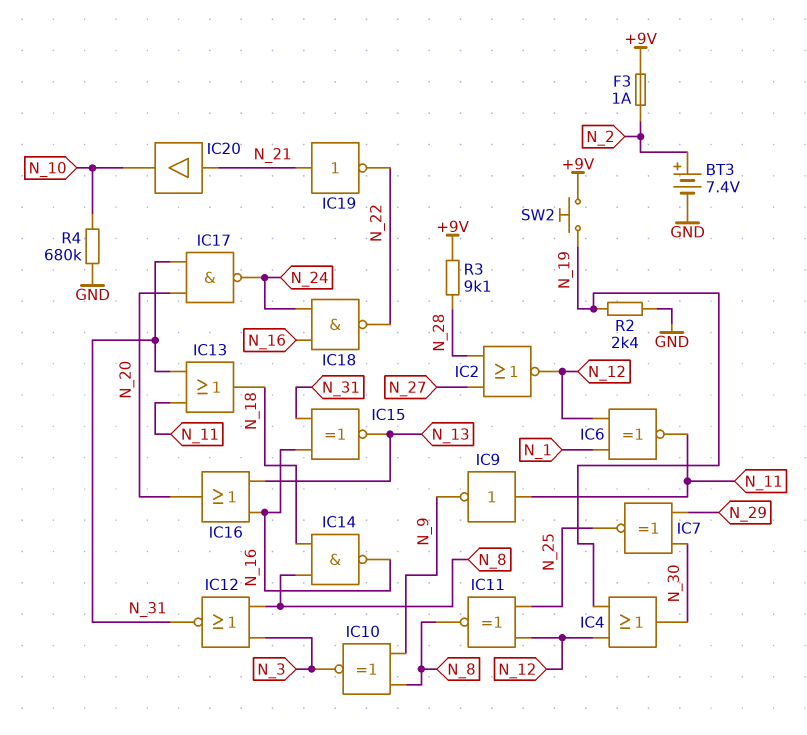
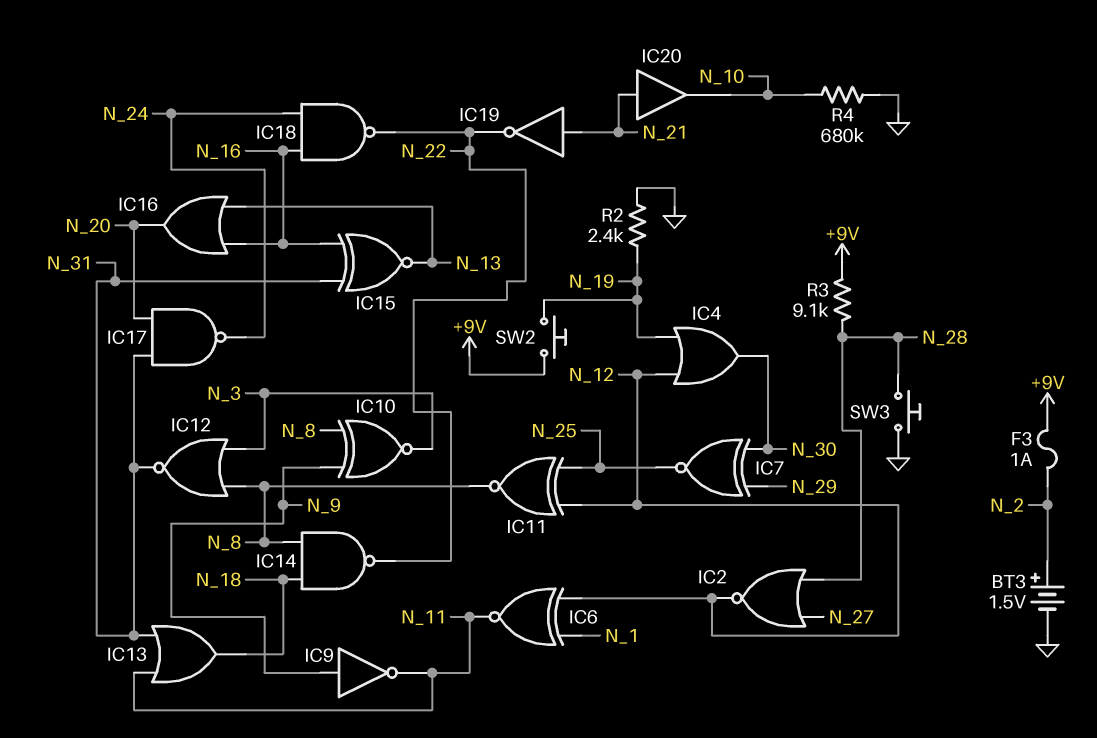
BT3: 7.4V (plus N_2, minus GND) -> 1.5V (plus N_2, minus GND)
IC9: NOT (in N_11, out N_9) -> NOT (in N_9, out N_11)
IC14: NAND (in N_8, in N_18, out N_16) -> NAND (in N_8, in N_18, out N_22)
SW3: none -> button (GND, N_28)

